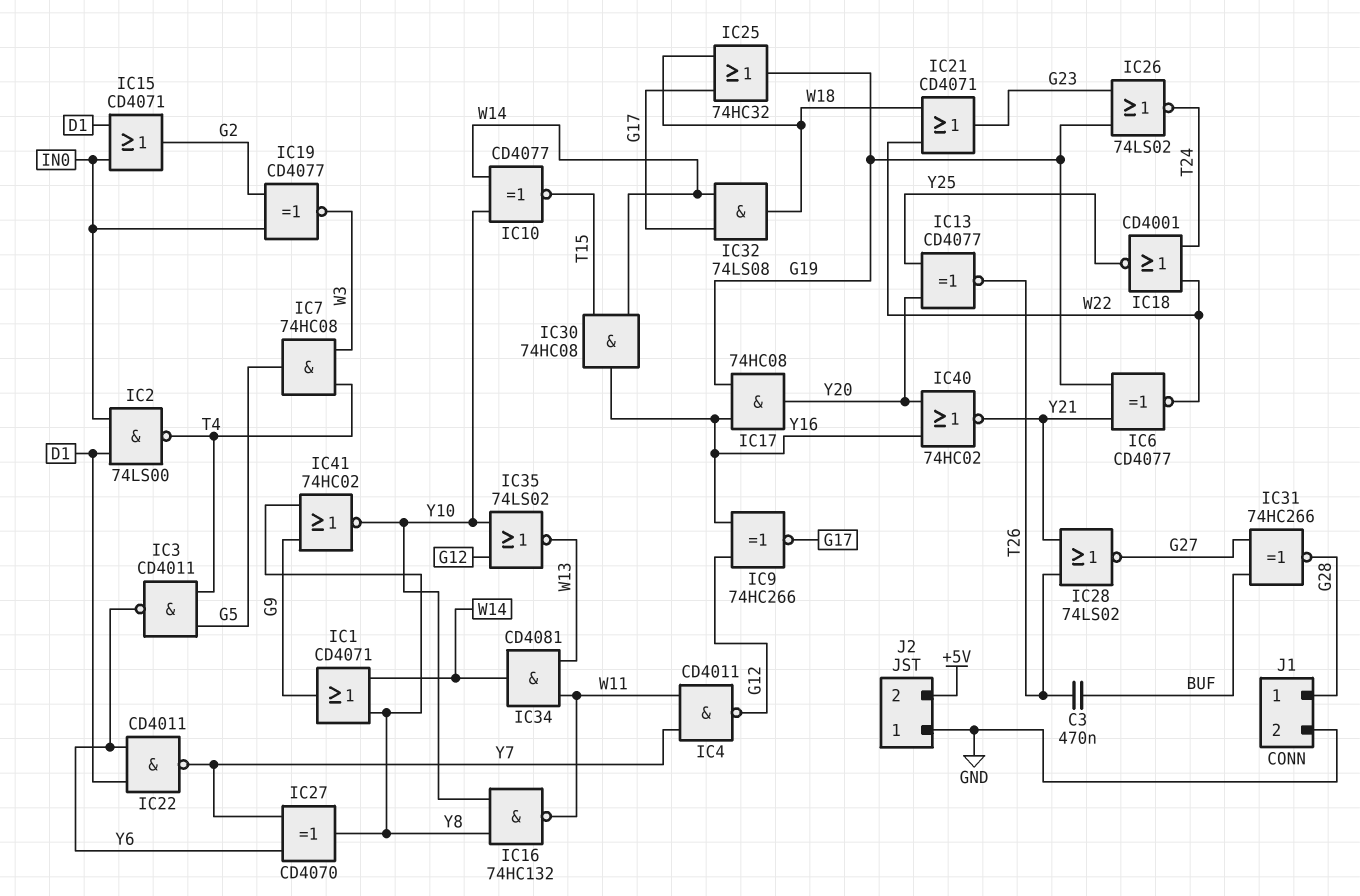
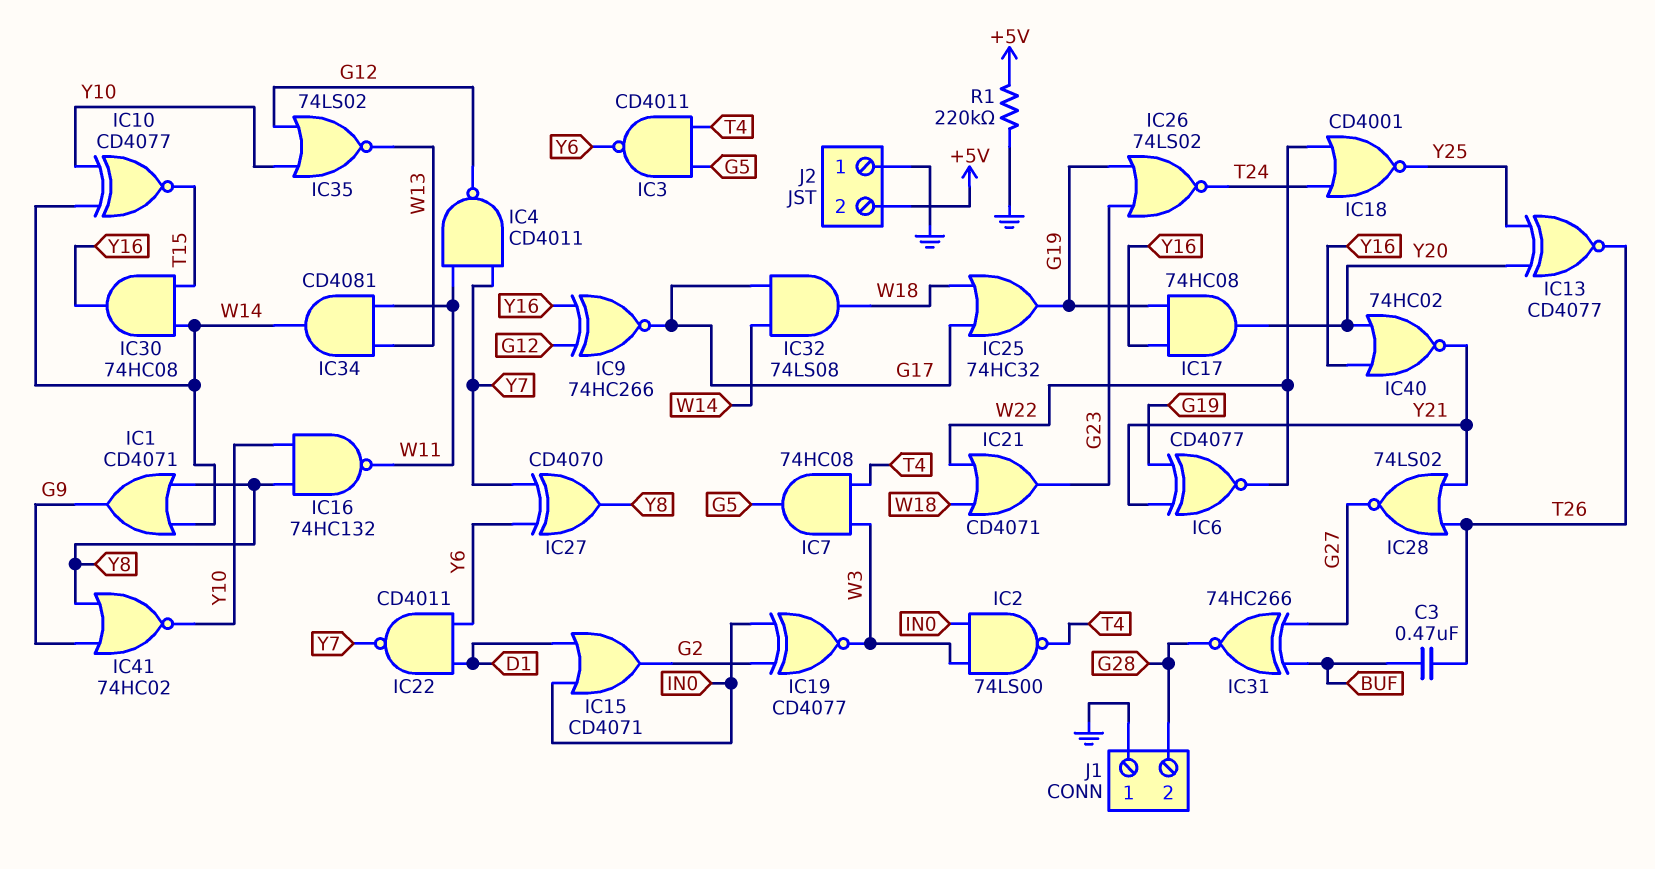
IC2: NAND 74LS00 (in D1, in IN0, out T4) -> NAND 74LS00 (in IN0, in W3, out T4)
J1 pin 1: G28 -> GND
J1 pin 2: GND -> G28
R1: none -> 220k (+5V, GND)

